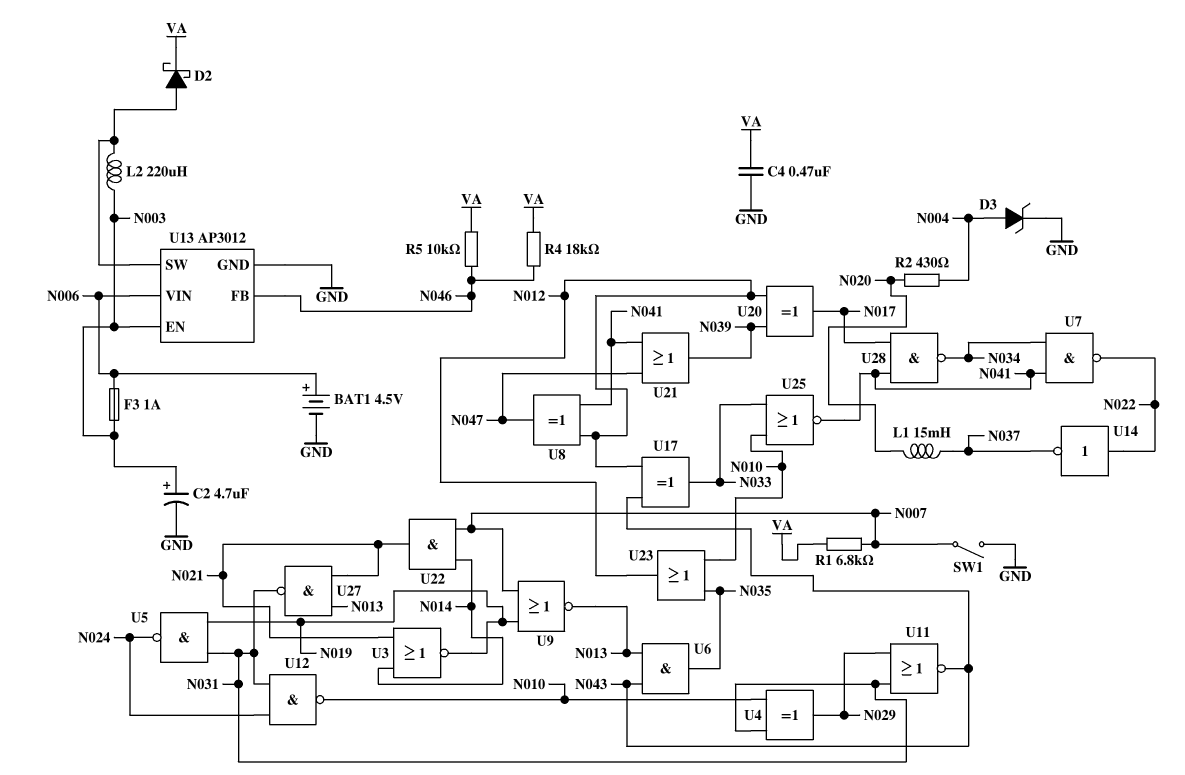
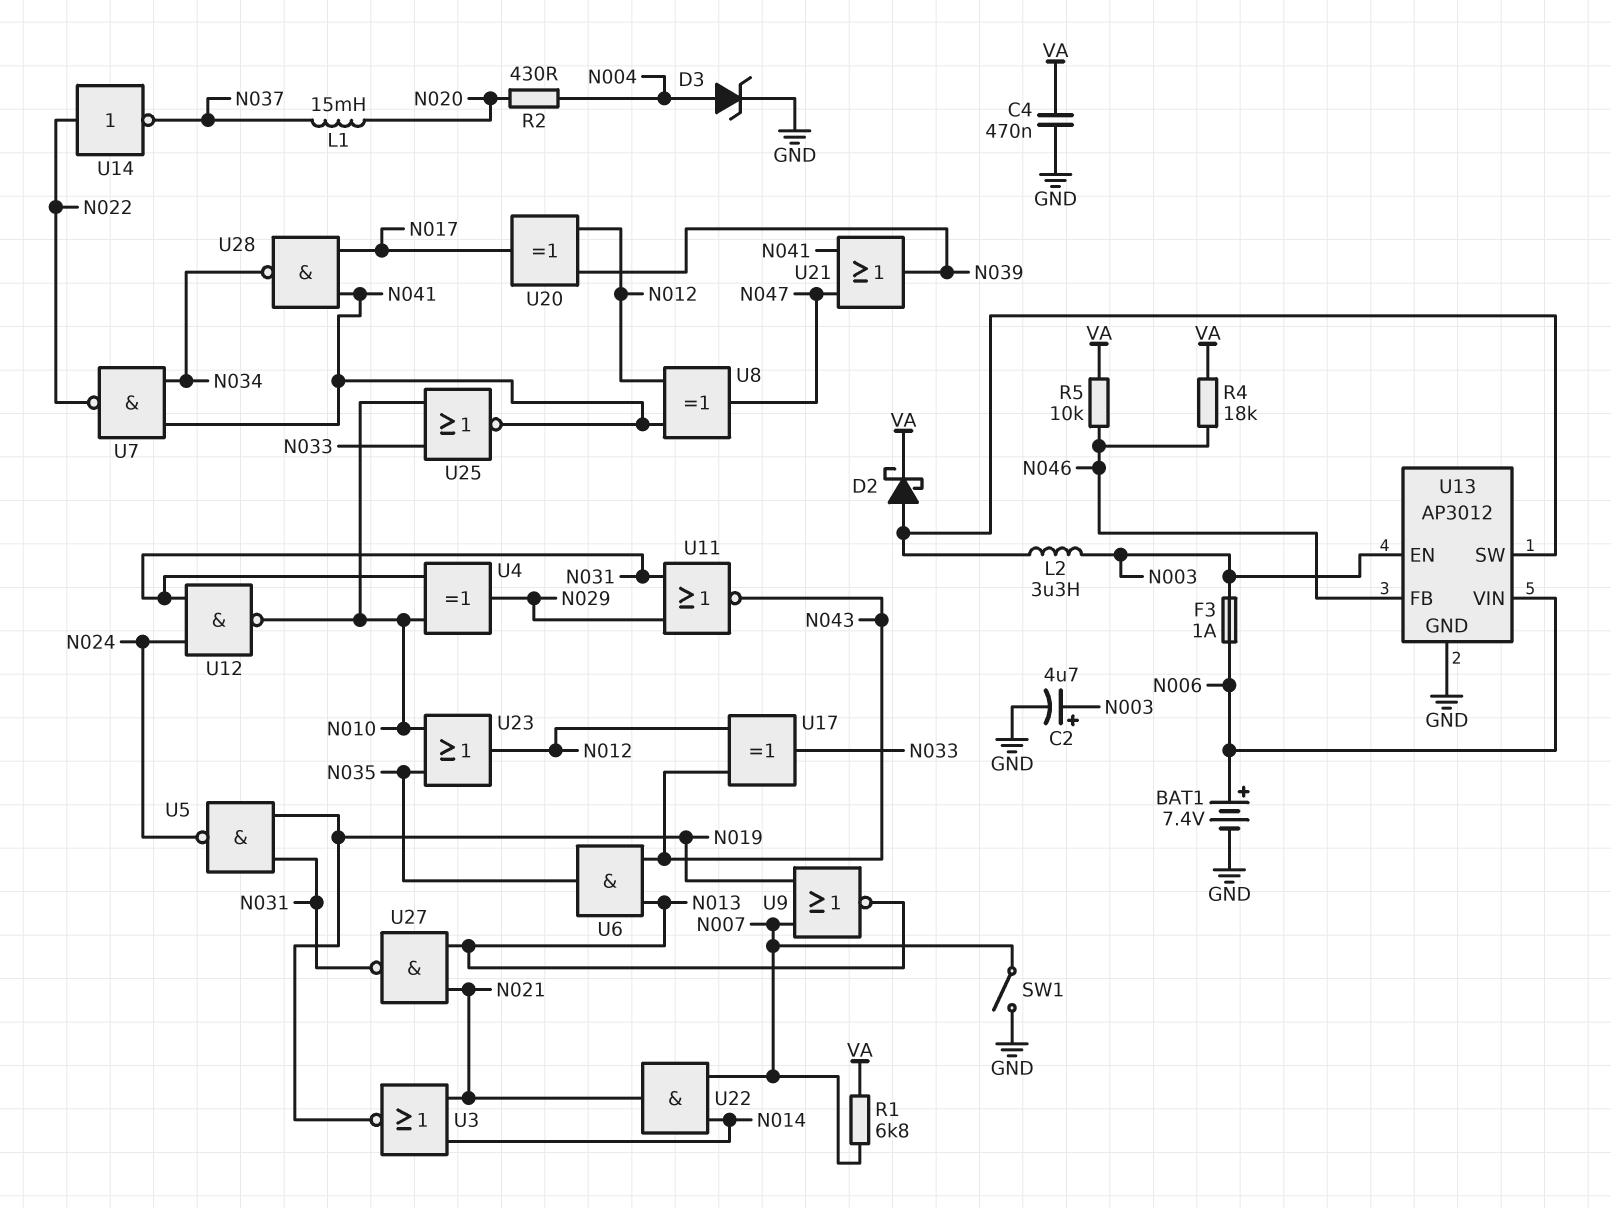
BAT1: 4.5V (plus N006, minus GND) -> 7.4V (plus N006, minus GND)
L2: 220uH (N003, U13/SW) -> 3.3uH (N003, U13/SW)

